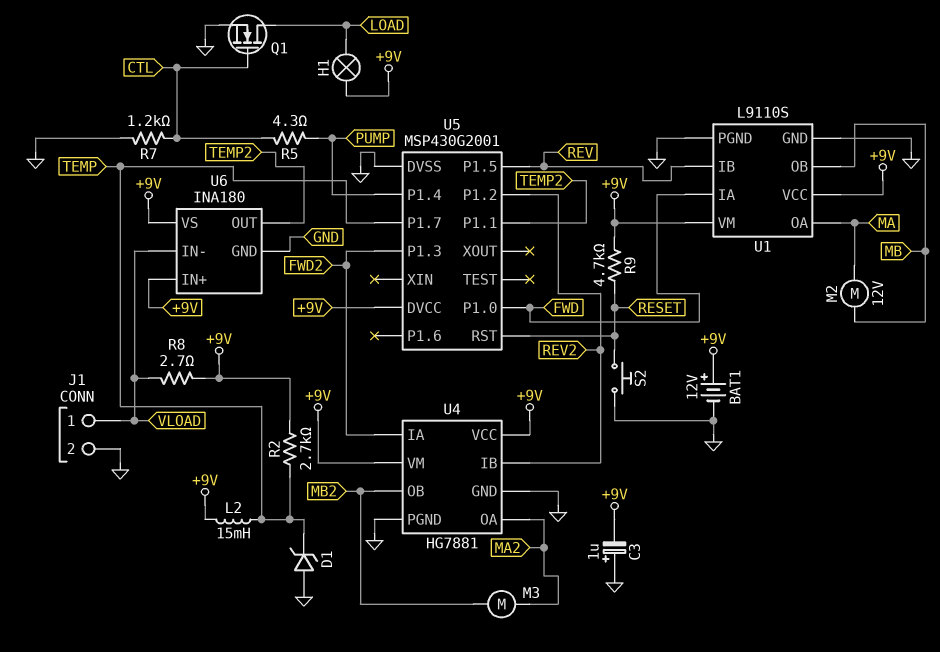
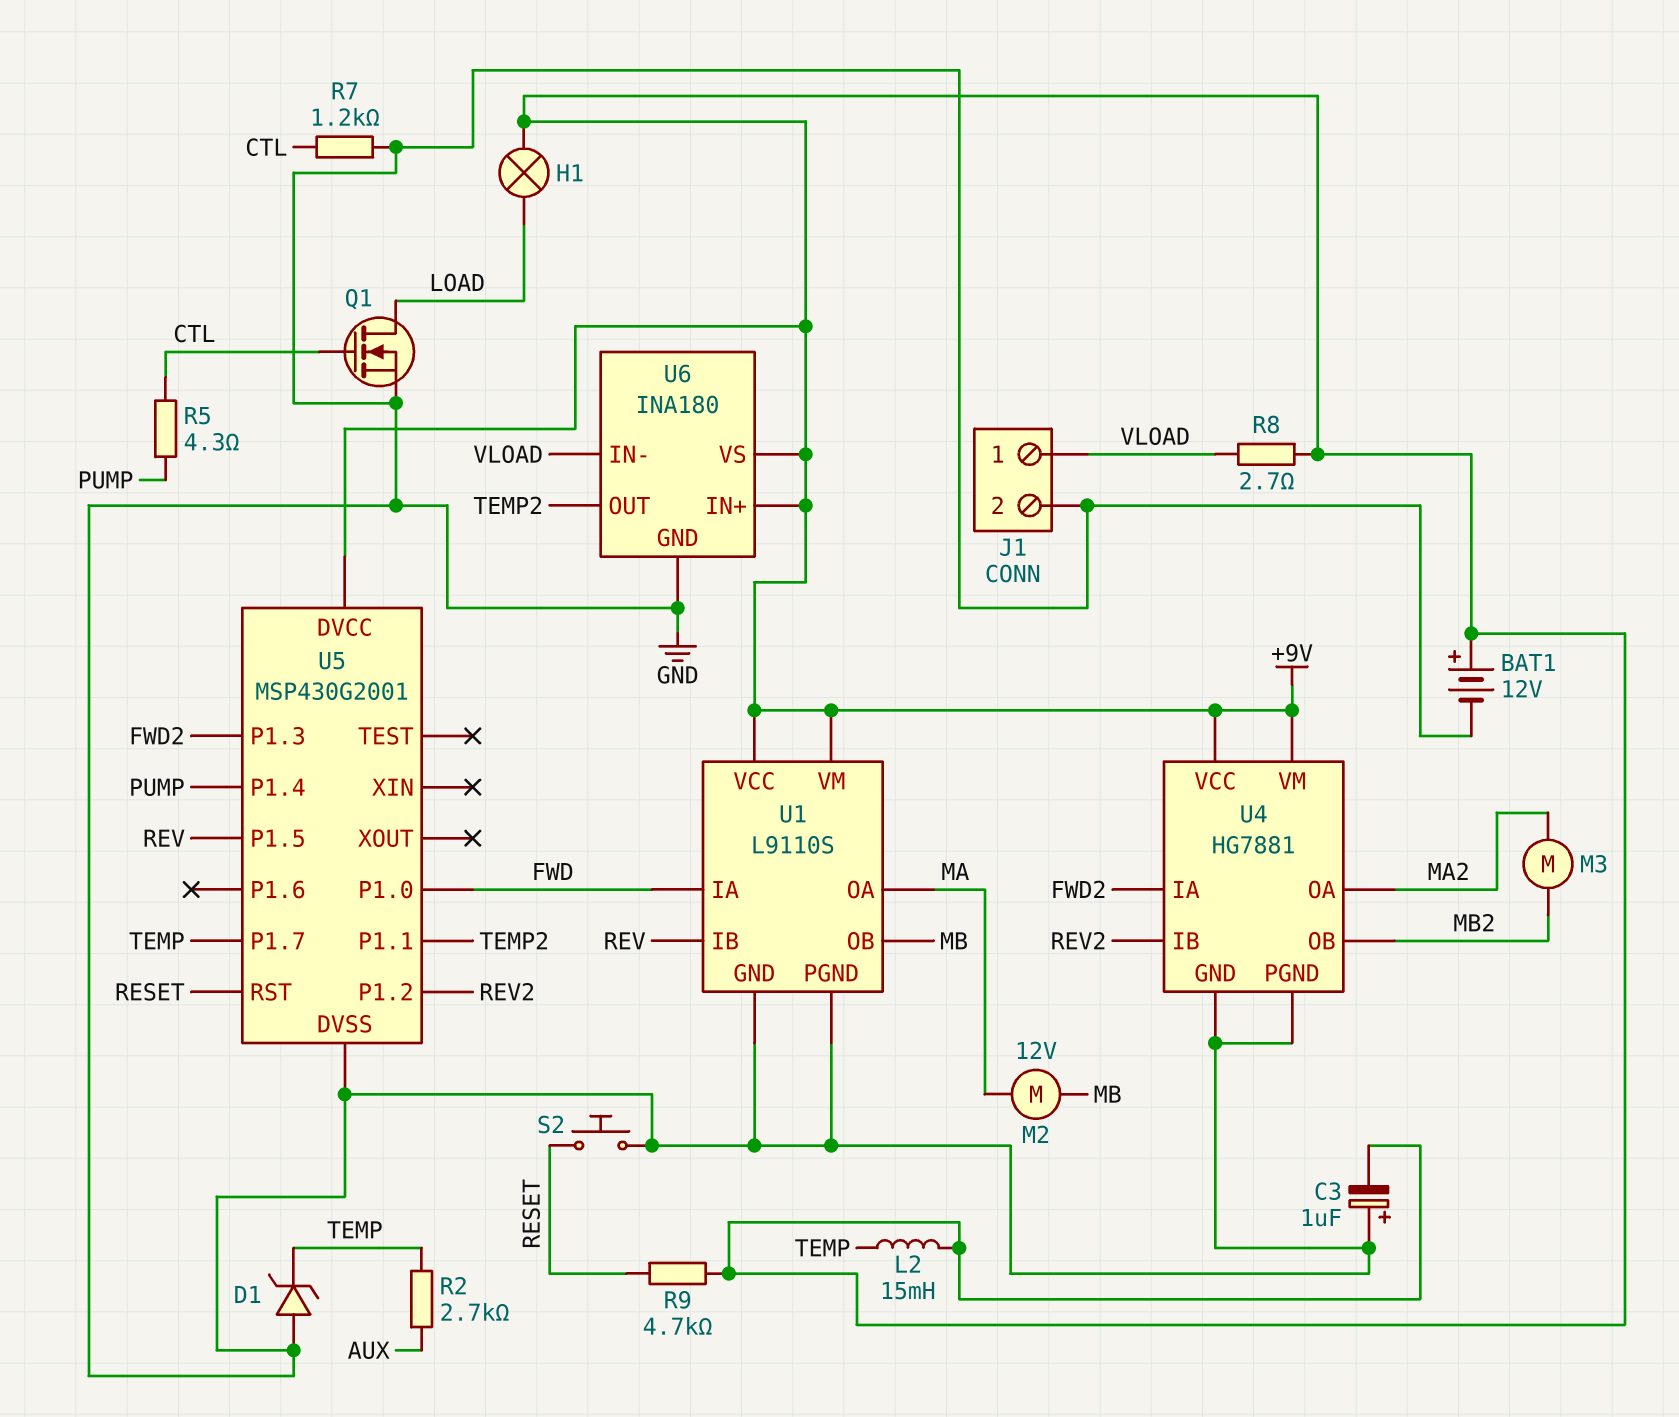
R2: 2.7k (+9V, TEMP) -> 2.7k (AUX, TEMP)

